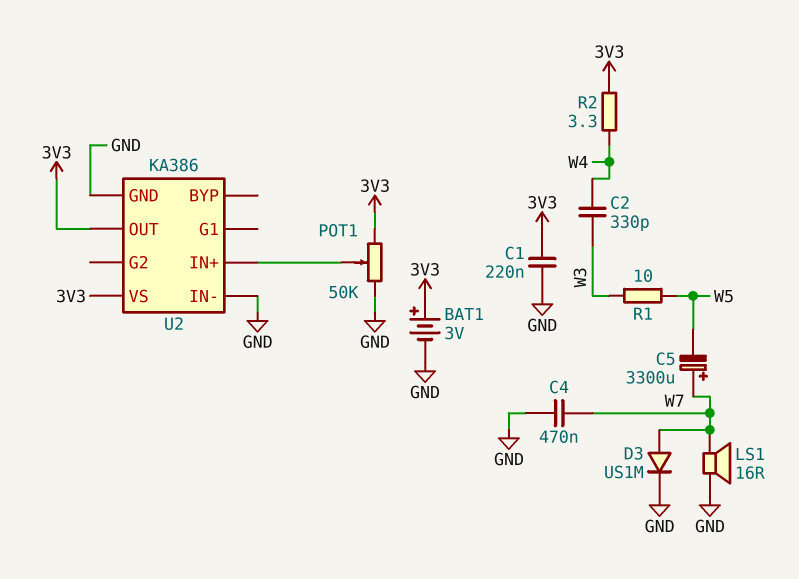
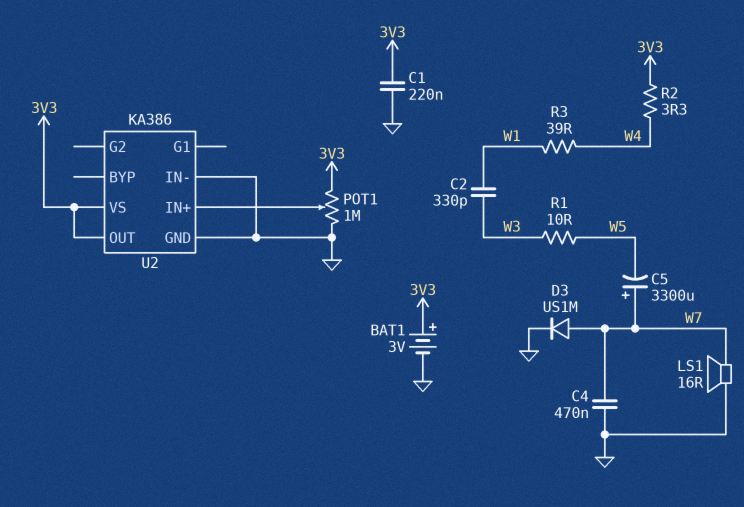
C2: 330pF (W3, W4) -> 330pF (W1, W3)
POT1: 50k (3V3, GND, wiper U2/IN+) -> 1M (3V3, GND, wiper U2/IN+)
R3: none -> 39 (W1, W4)

